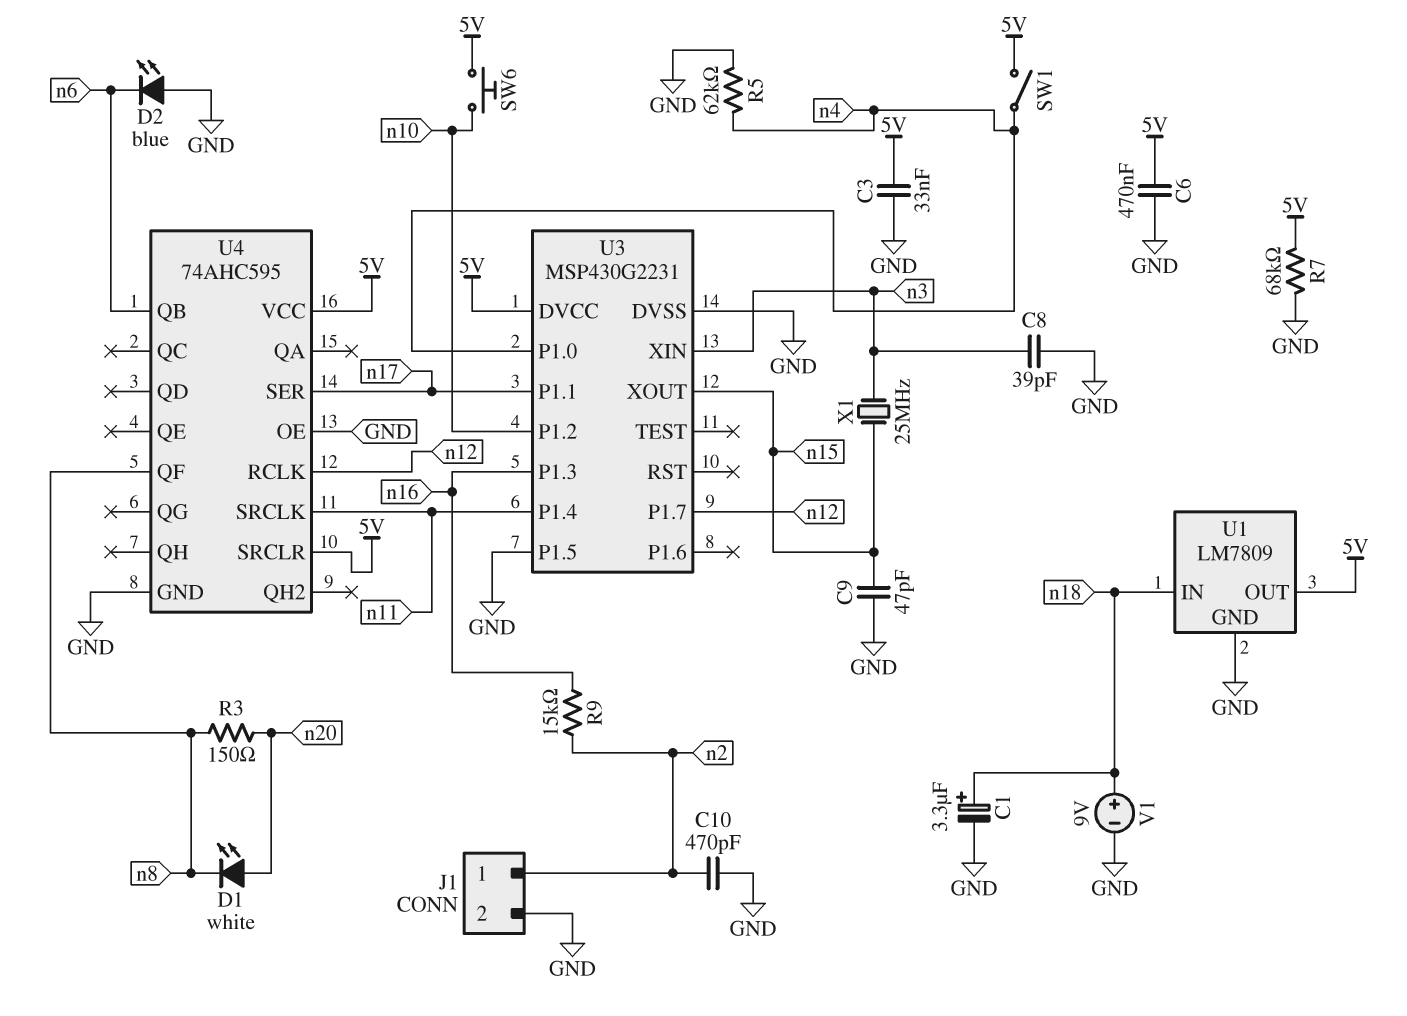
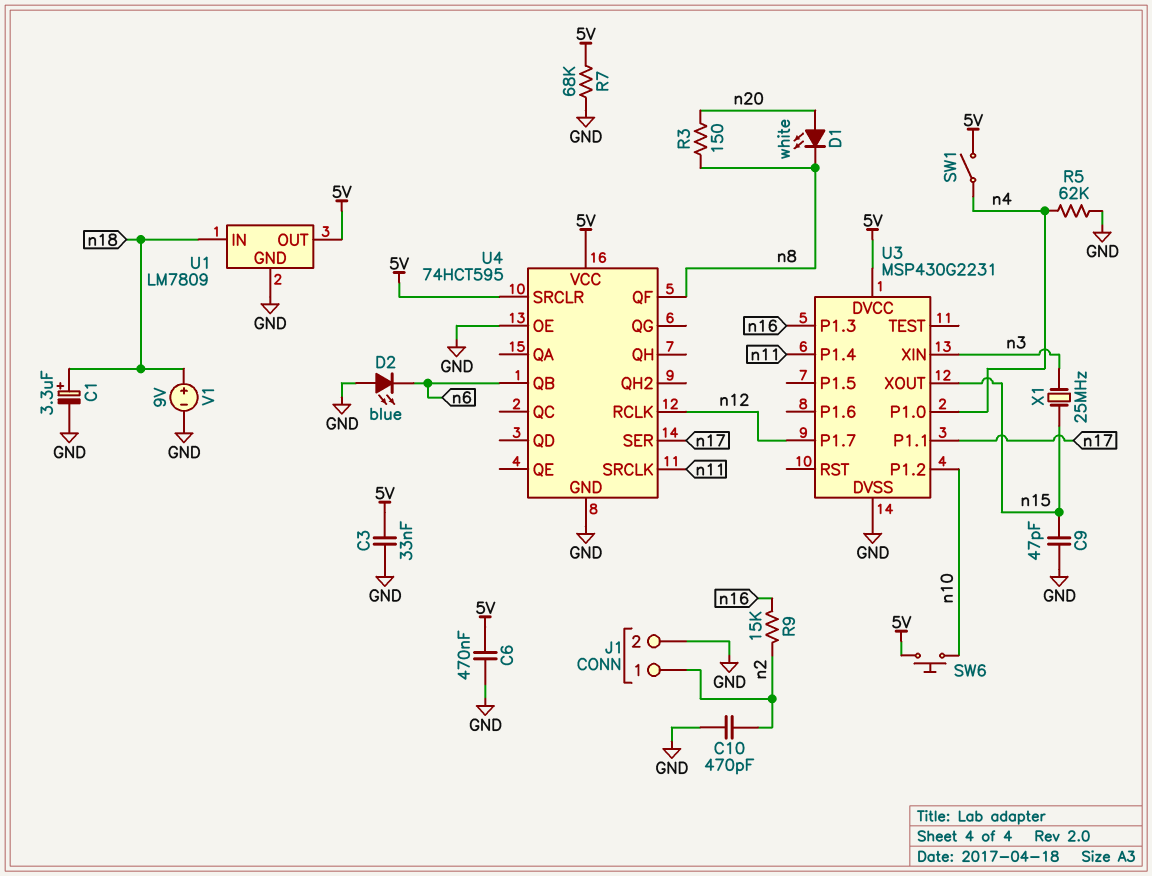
C8: 39pF (GND, n3) -> none
U3 pin P1.5: GND -> none
U4: 74AHC595 -> 74HCT595

